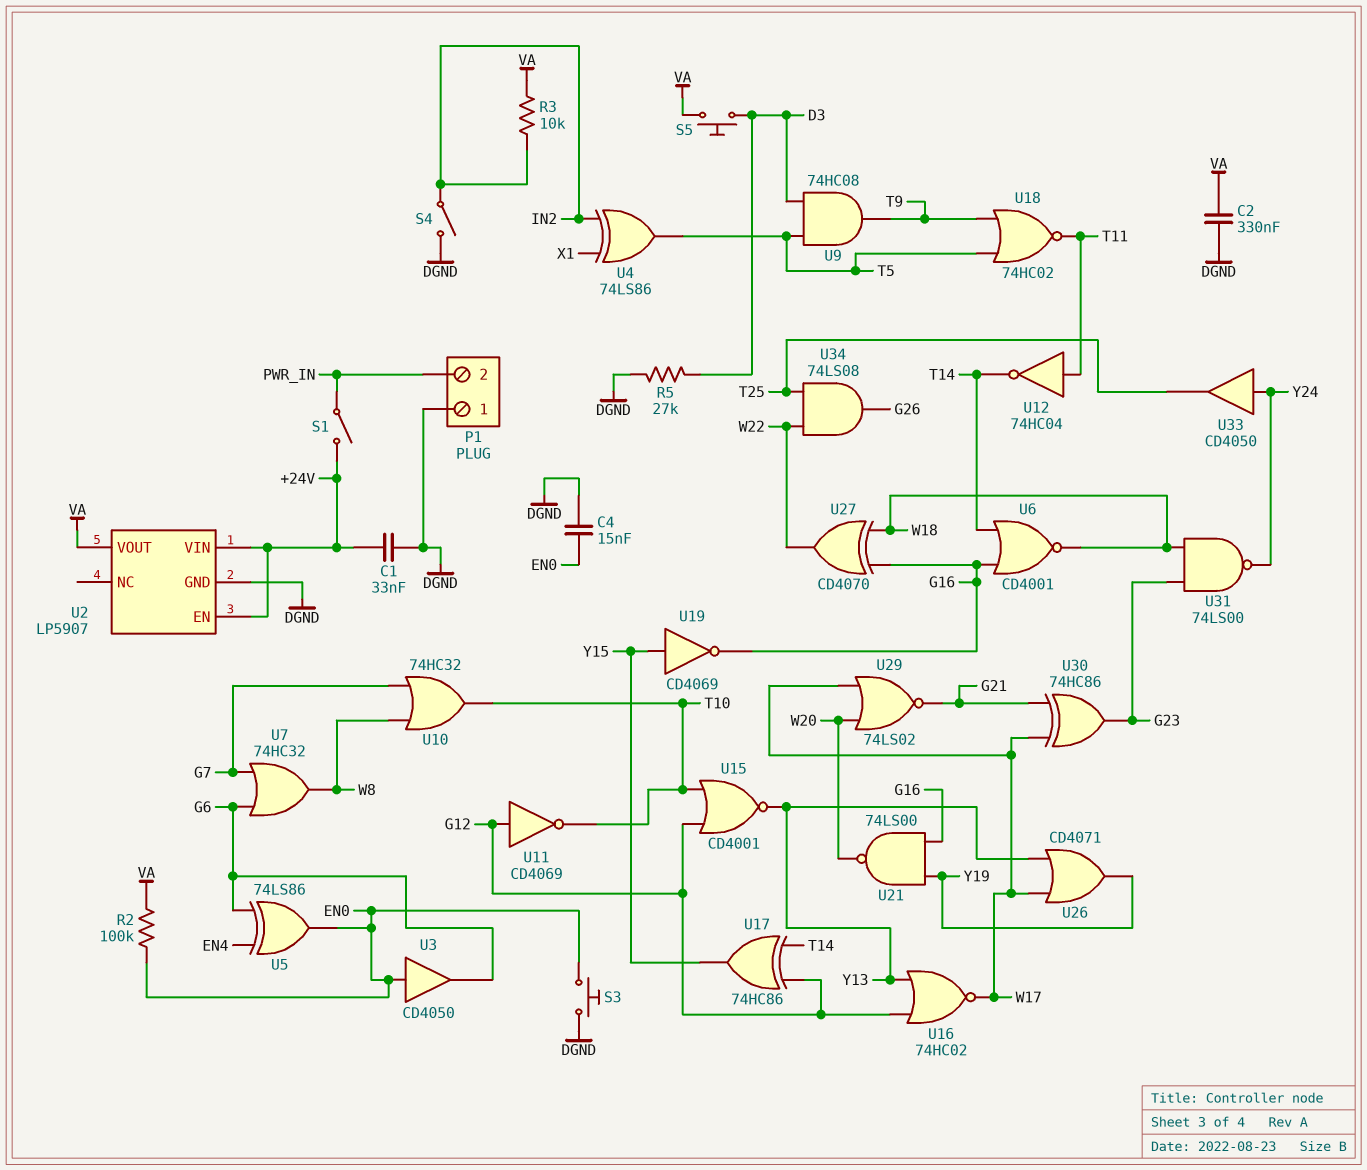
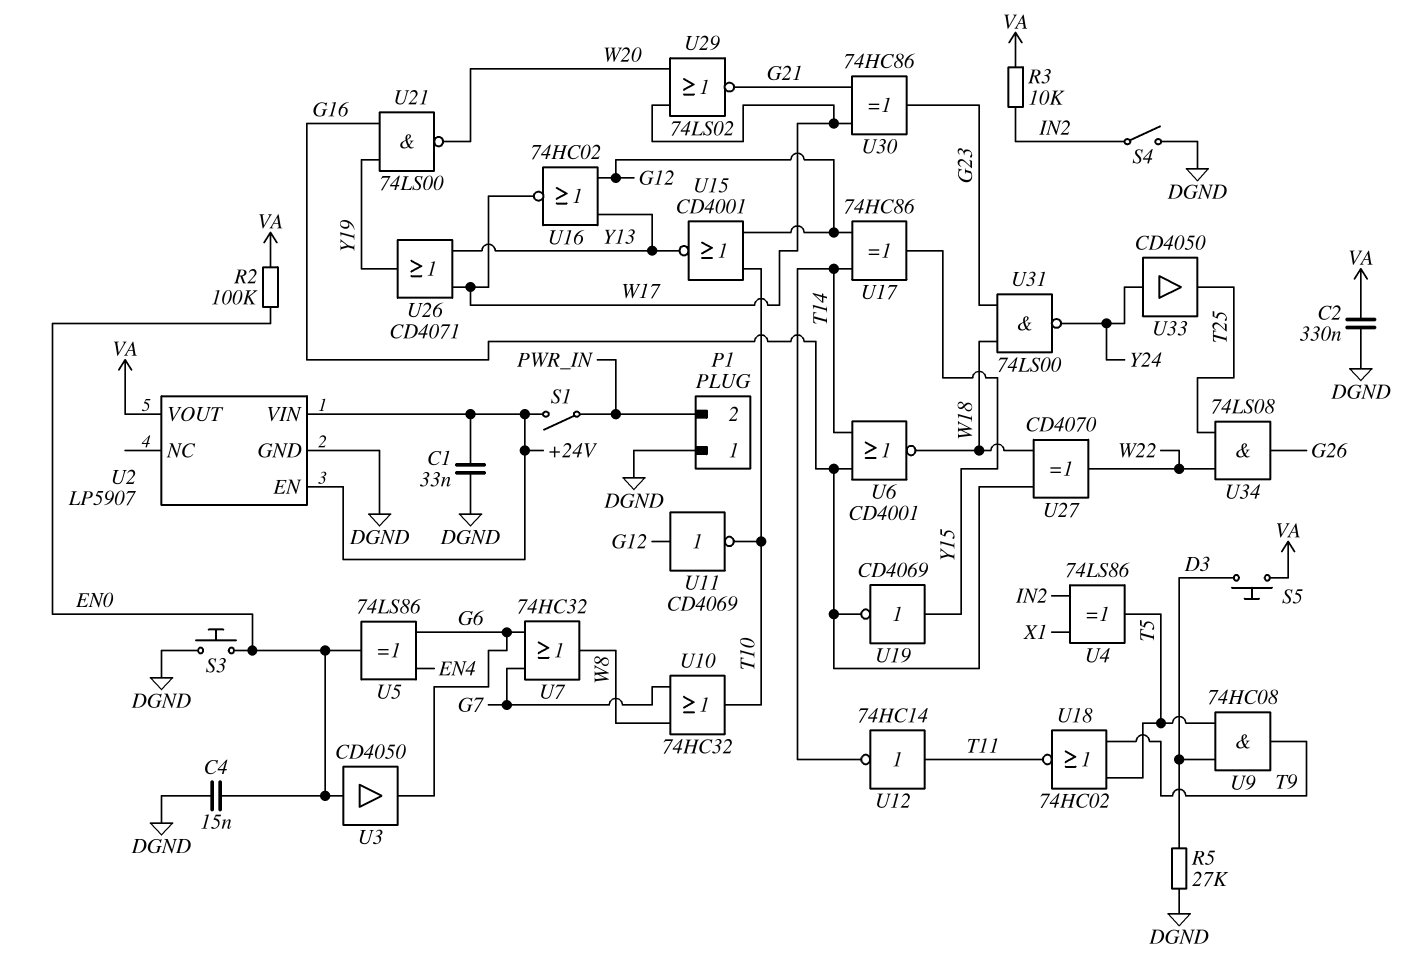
U12: NOT 74HC04 (in T11, out T14) -> NOT 74HC14 (in T11, out T14)

